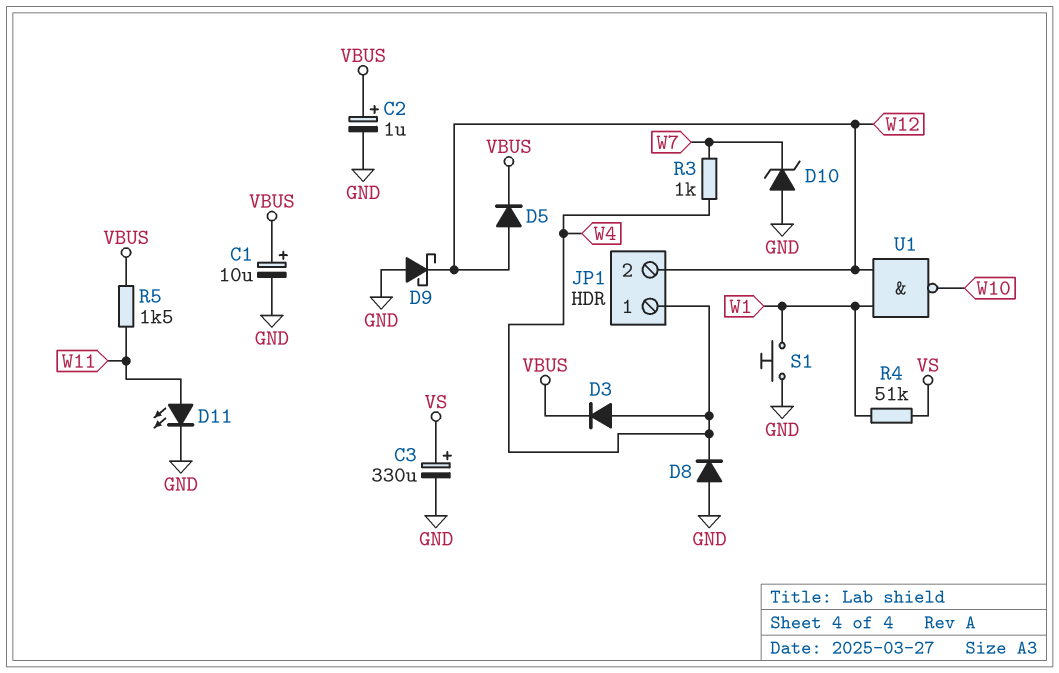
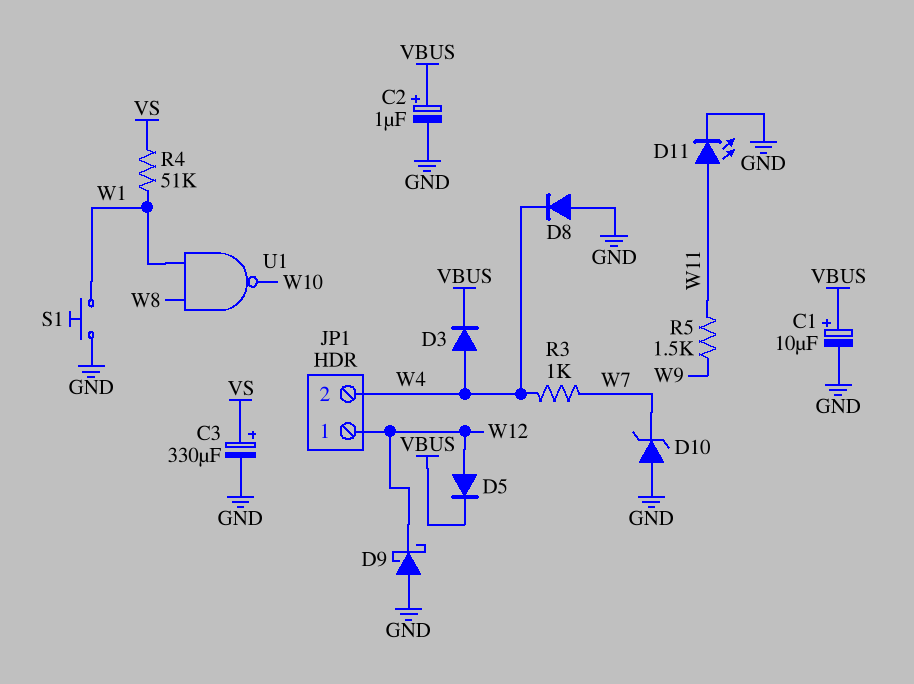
JP1 pin 1: W4 -> W12
JP1 pin 2: W12 -> W4
R5: 1.5k (VBUS, W11) -> 1.5k (W9, W11)
U1: NAND (in W1, in W12, out W10) -> NAND (in W1, in W8, out W10)

